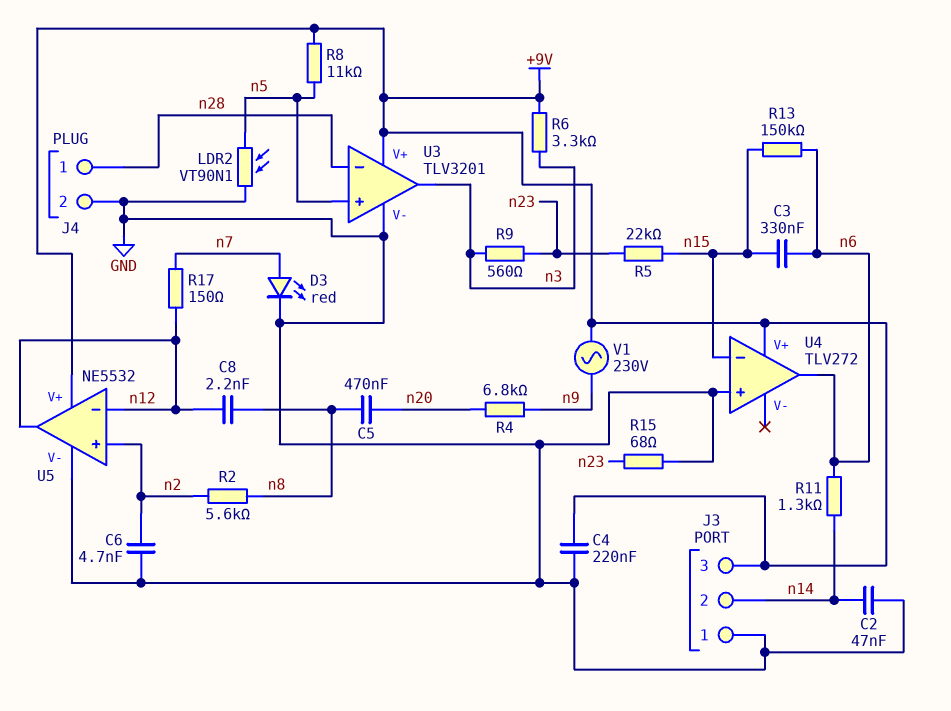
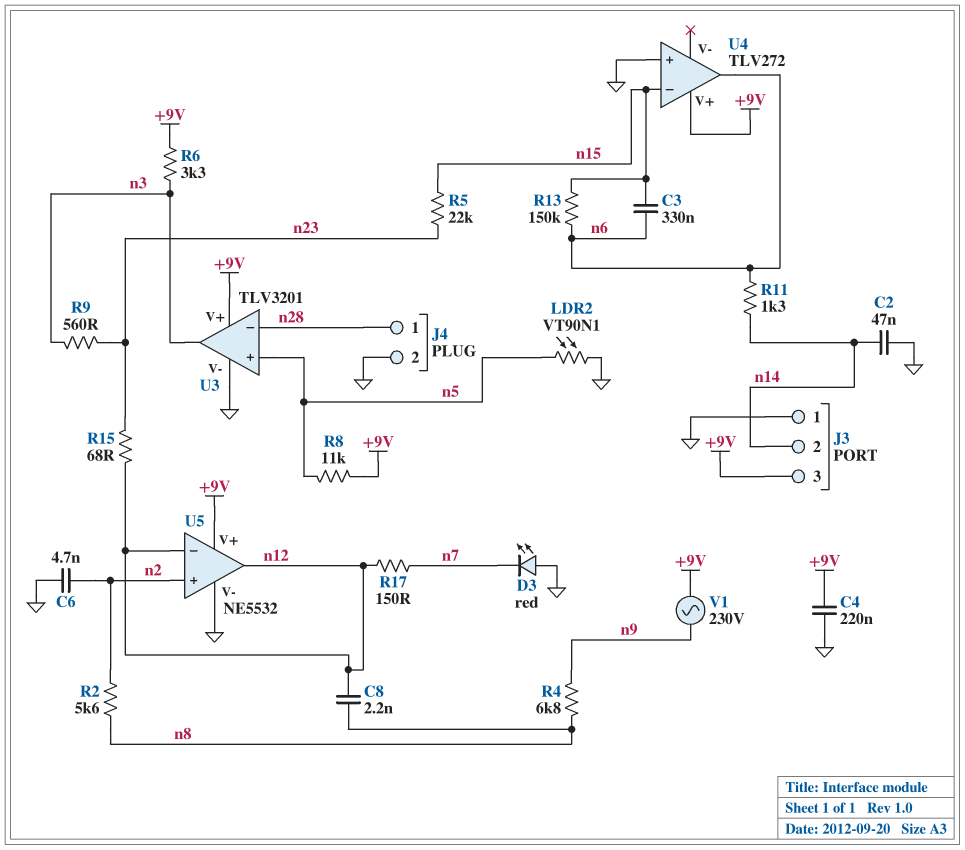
C5: 470nF (n8, n20) -> none
D3: LED red (A n7, K GND) -> LED red (A GND, K n7)
R4: 6.8k (n9, n20) -> 6.8k (n8, n9)
R15: 68 (GND, n23) -> 68 (n12, n23)

